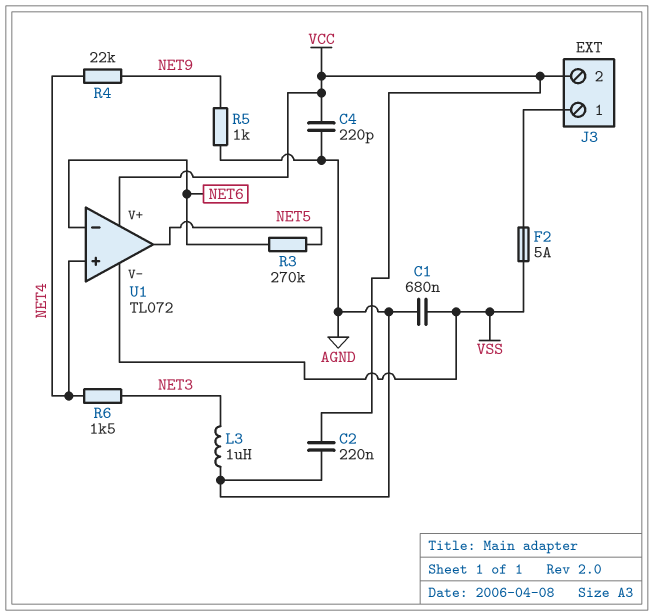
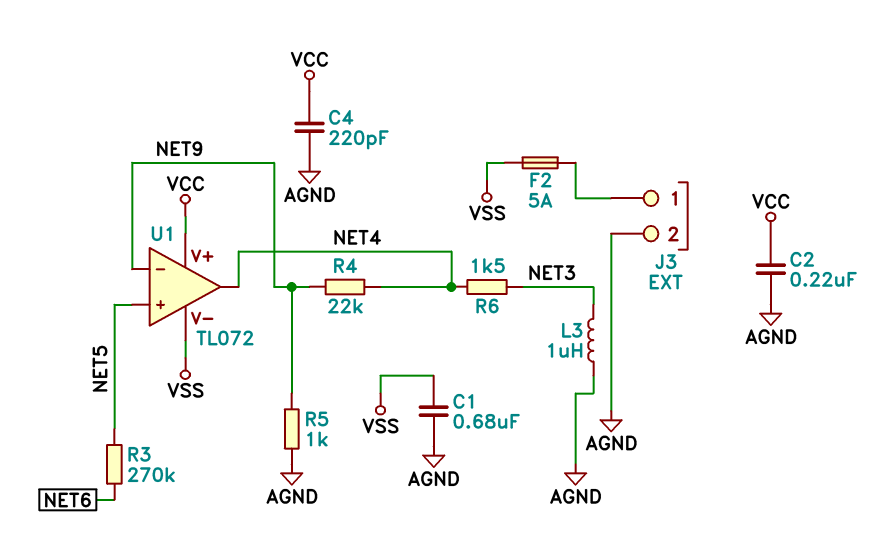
J3 pin 2: VCC -> AGND
U1 pin in+: NET4 -> NET5
U1 pin in-: NET6 -> NET9
U1 pin out: NET5 -> NET4

